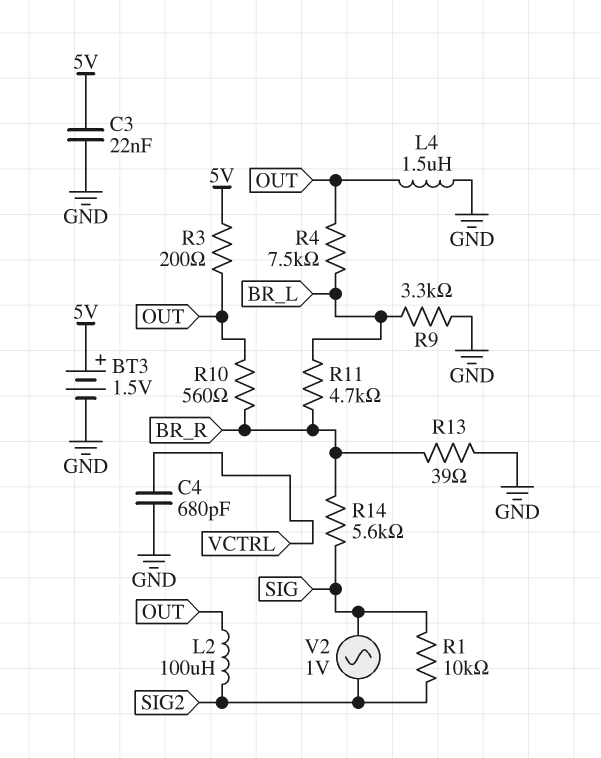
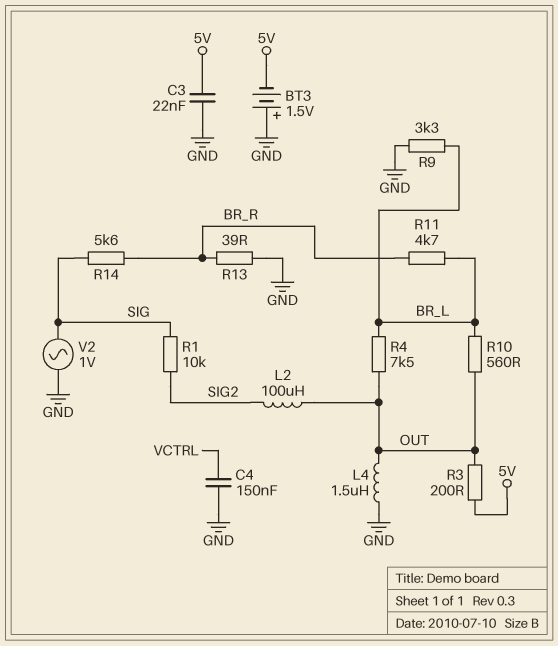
BT3: 1.5V (plus 5V, minus GND) -> 1.5V (plus GND, minus 5V)
C4: 680pF (GND, VCTRL) -> 150nF (GND, VCTRL)
R10: 560 (BR_R, OUT) -> 560 (BR_L, OUT)
V2: AC 1V (SIG, SIG2) -> AC 1V (GND, SIG)

